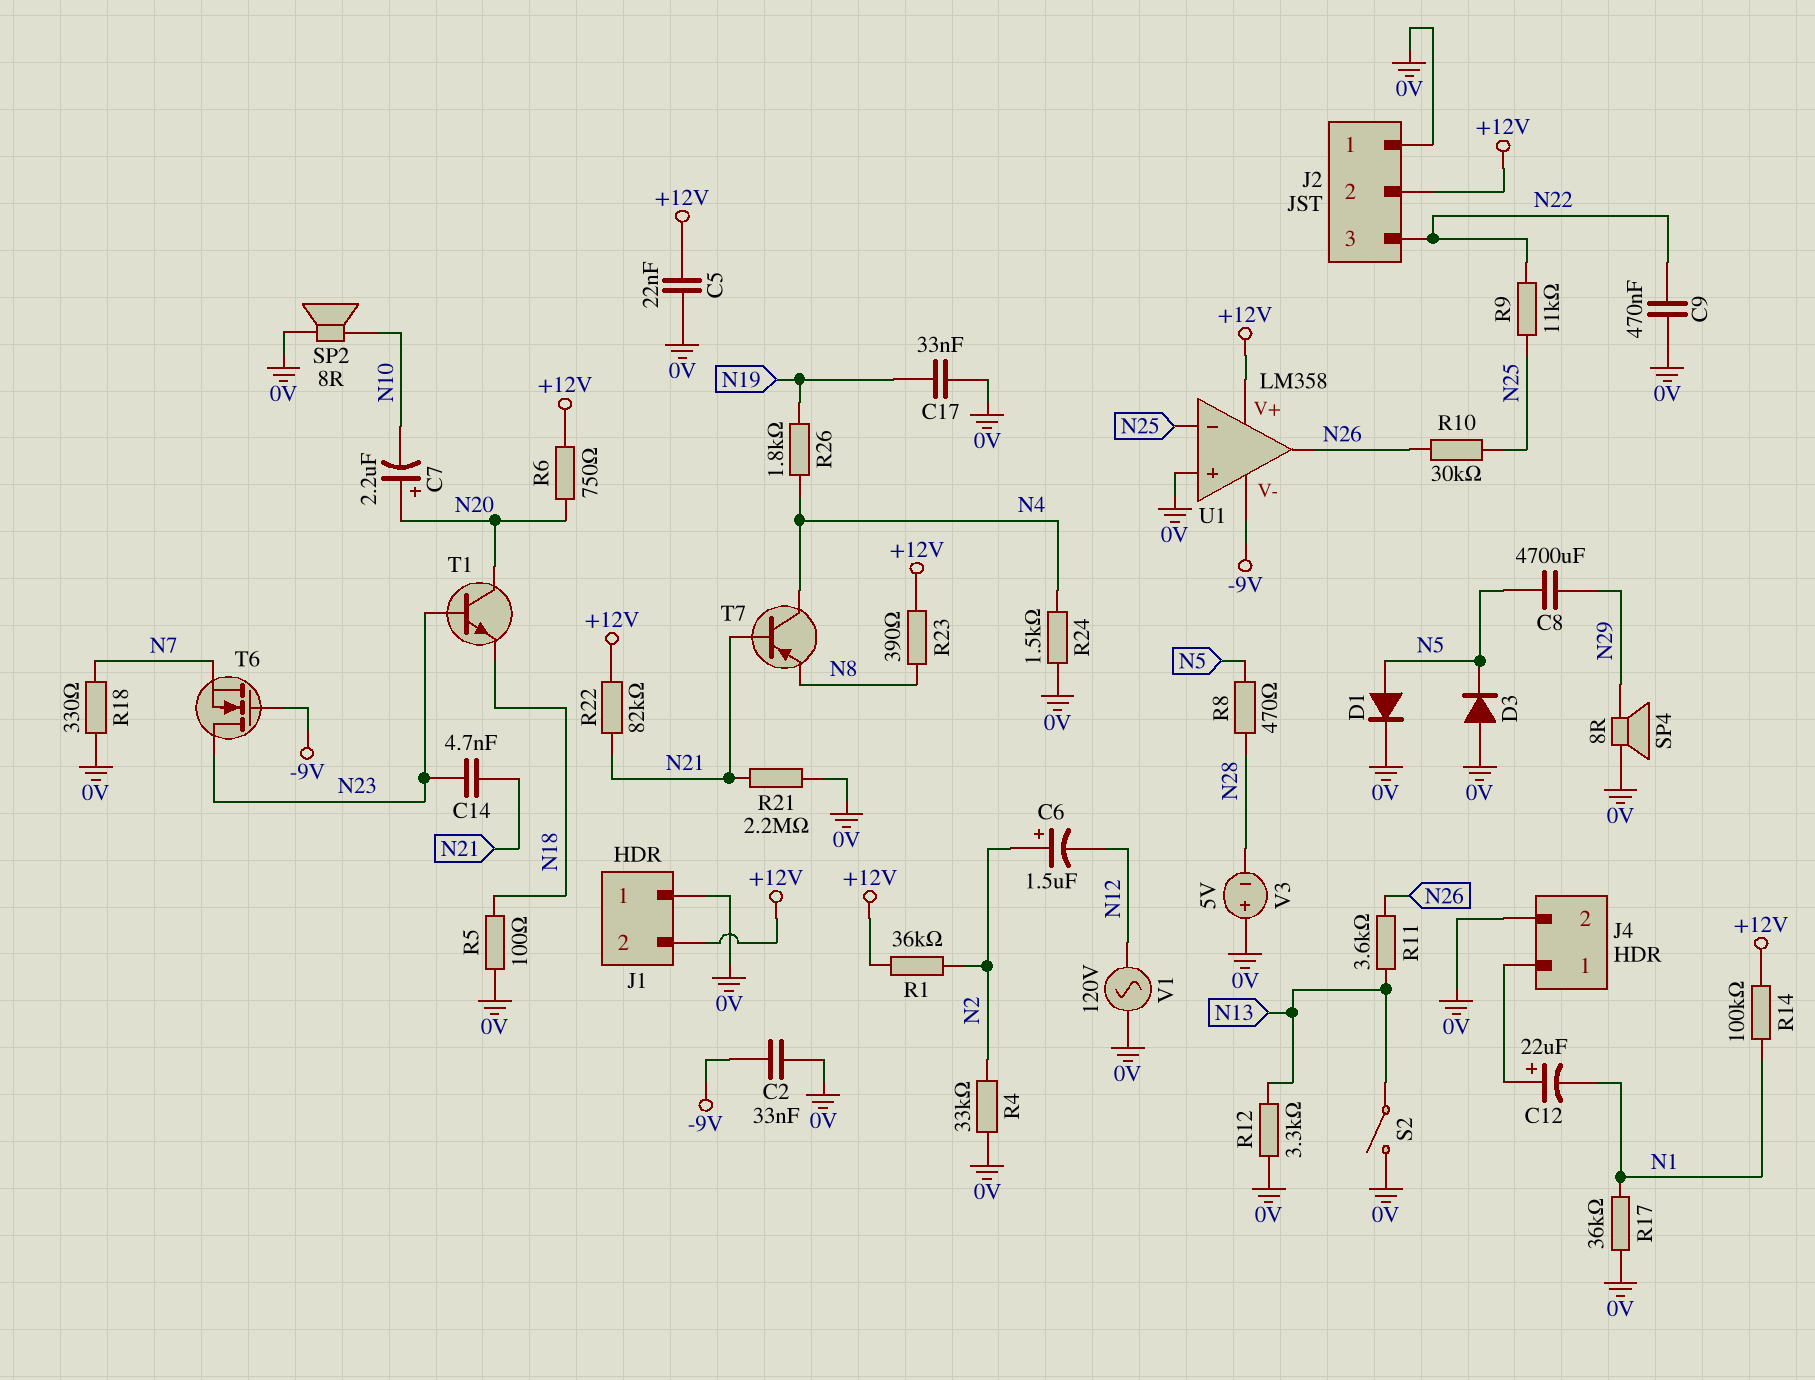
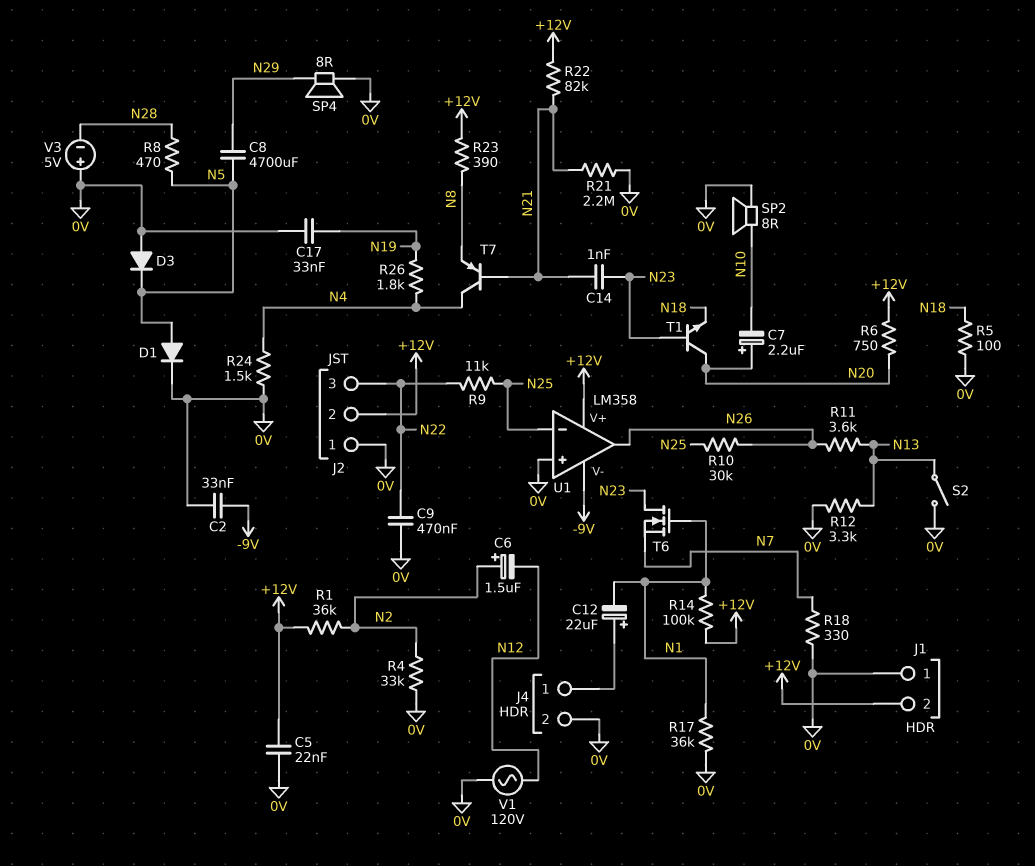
C14: 4.7nF (N21, N23) -> 1nF (N21, N23)
T6: NMOS (G -9V, D N23, S N7) -> NMOS (G N1, D N23, S N7)

